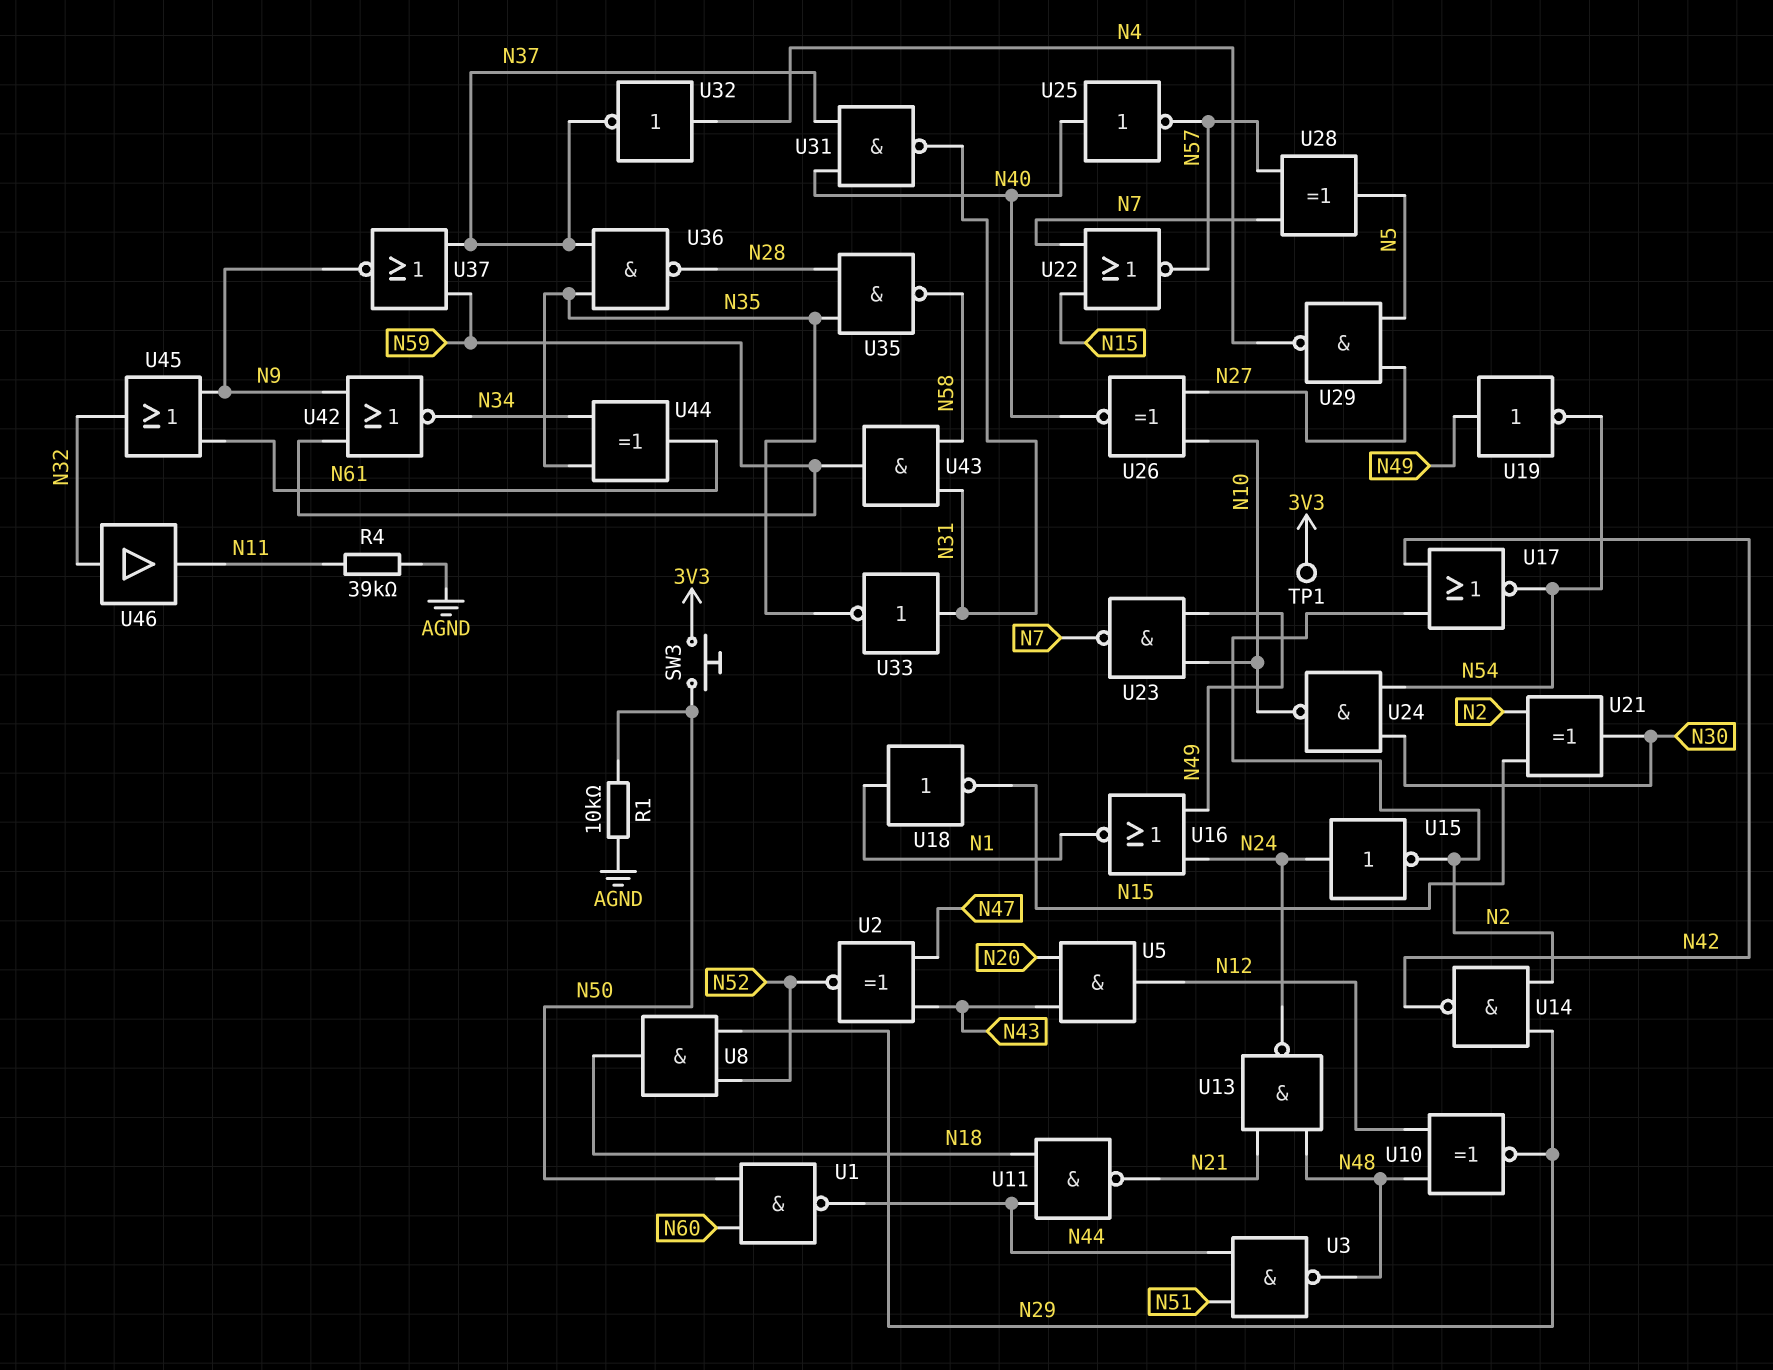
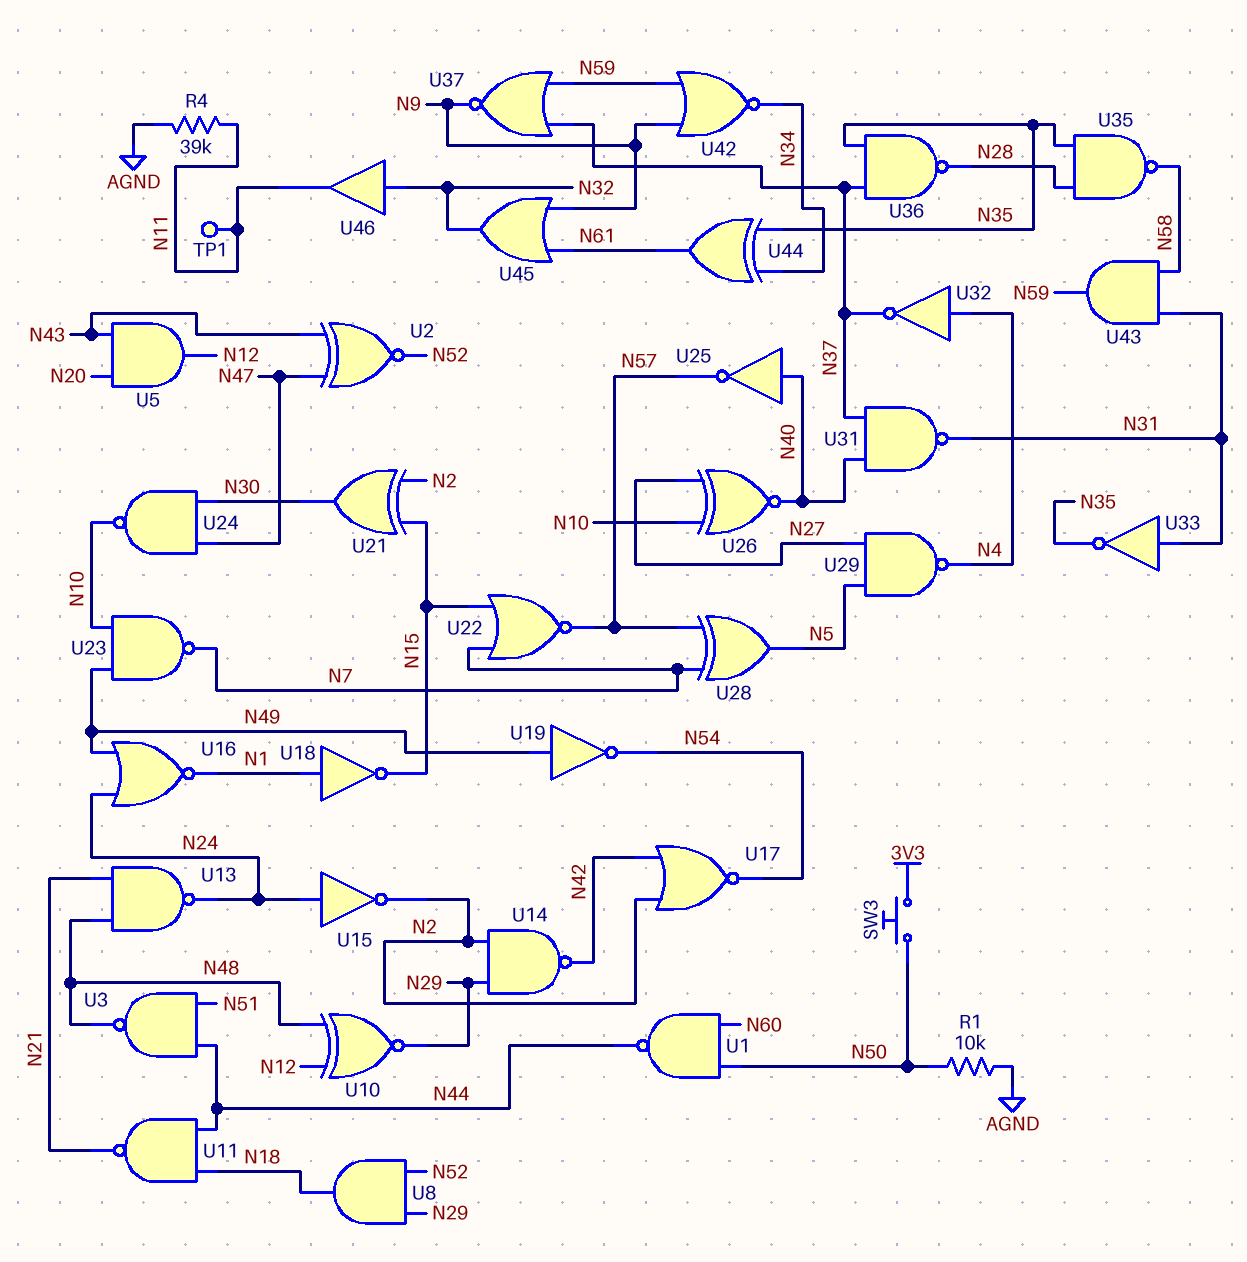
TP1: test point (3V3) -> test point (N11)
U24: NAND (in N30, in N54, out N10) -> NAND (in N30, in N47, out N10)

